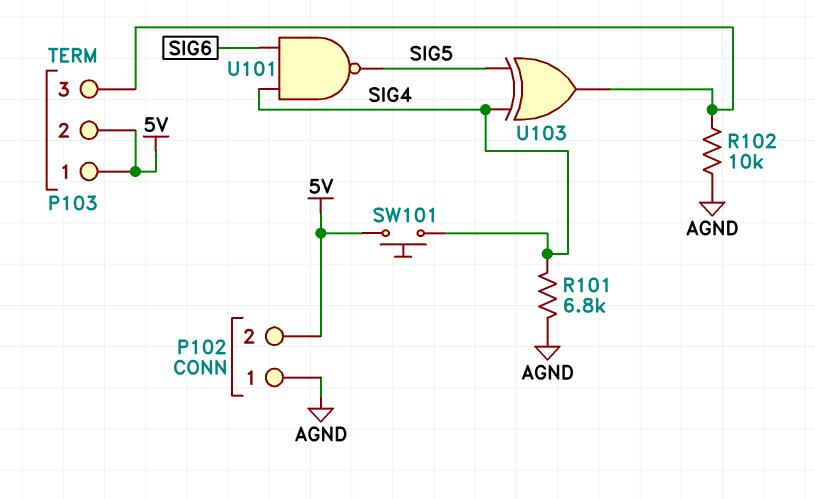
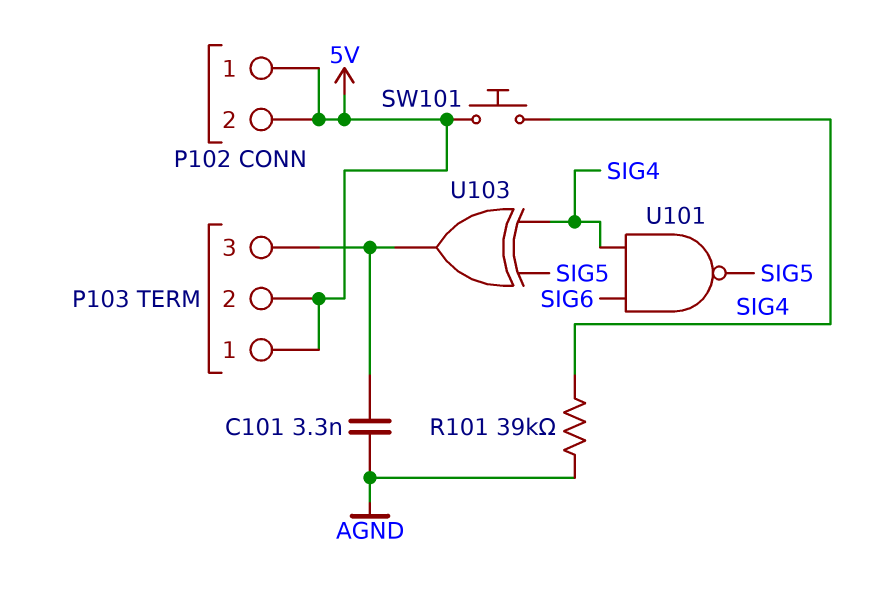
C101: none -> 3.3nF (AGND, P103/3)
P102 pin 1: AGND -> 5V
R101: 6.8k (AGND, SIG4) -> 39k (AGND, SIG4)
R102: 10k (AGND, P103/3) -> none

